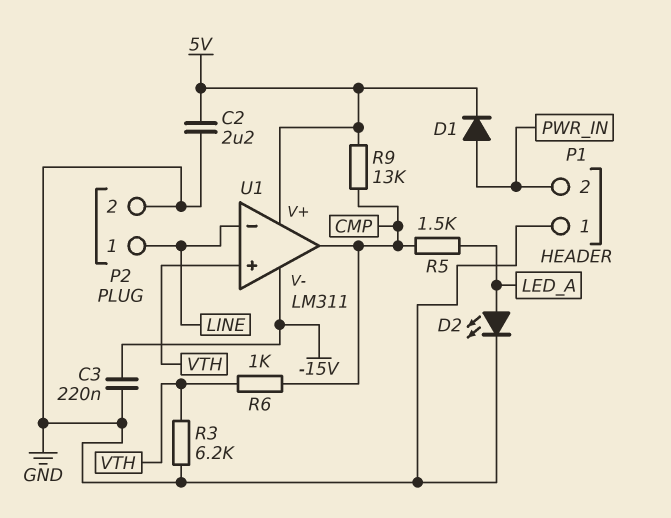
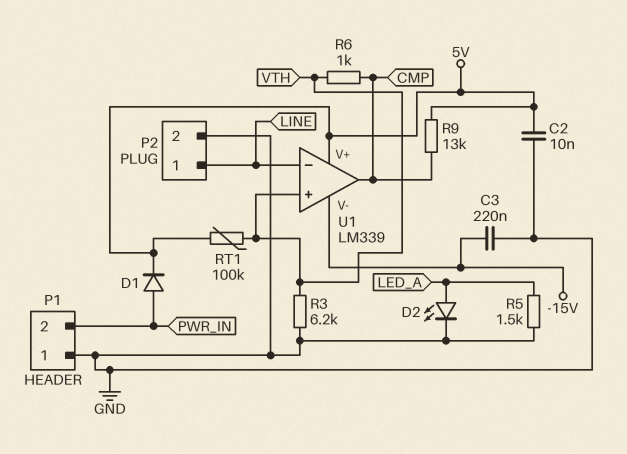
C2: 2.2uF (5V, GND) -> 10nF (5V, GND)
R5: 1.5k (CMP, LED_A) -> 1.5k (GND, LED_A)
RT1: none -> 100k (5V, VTH)
U1: LM311 -> LM339

